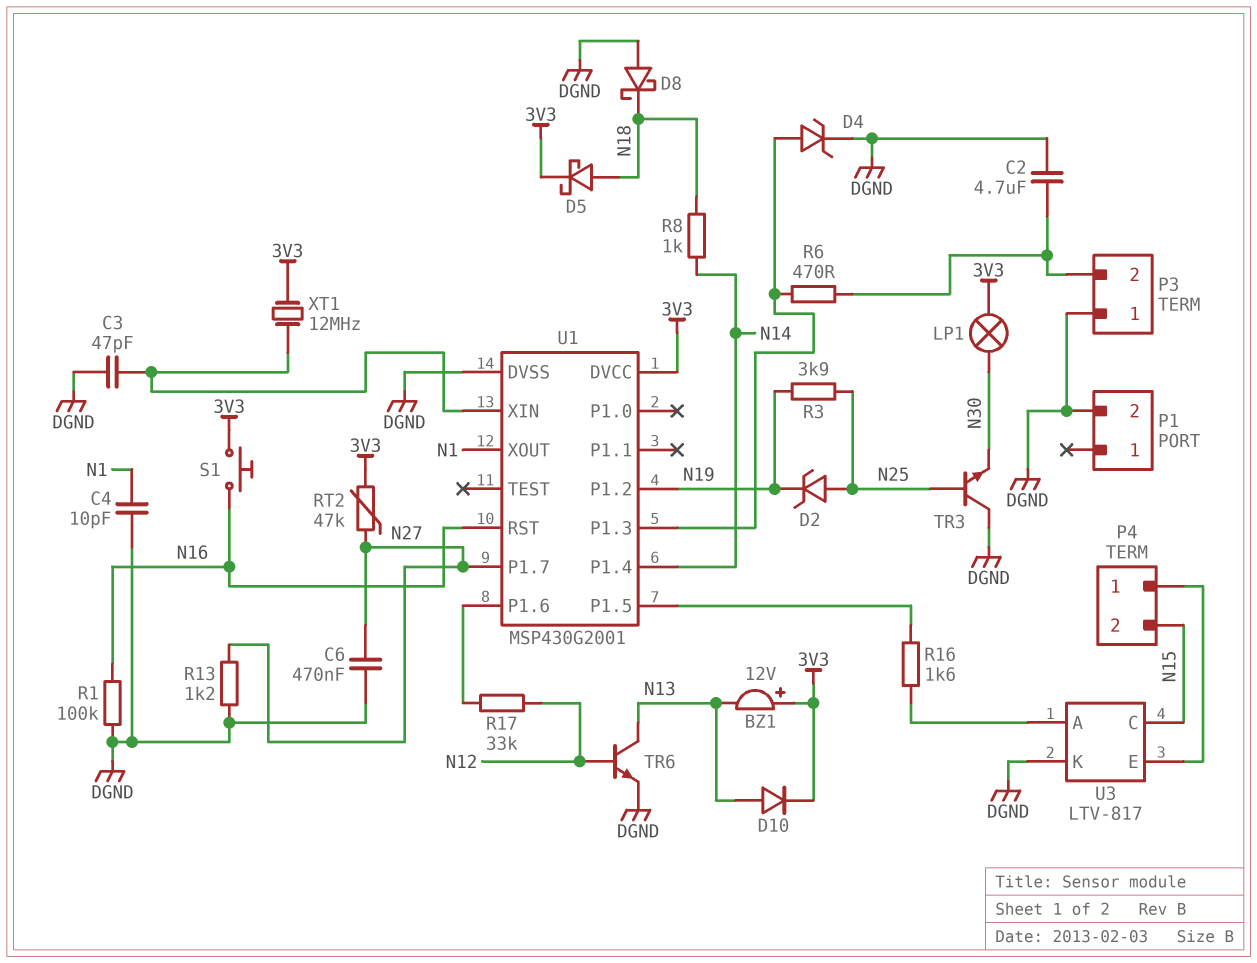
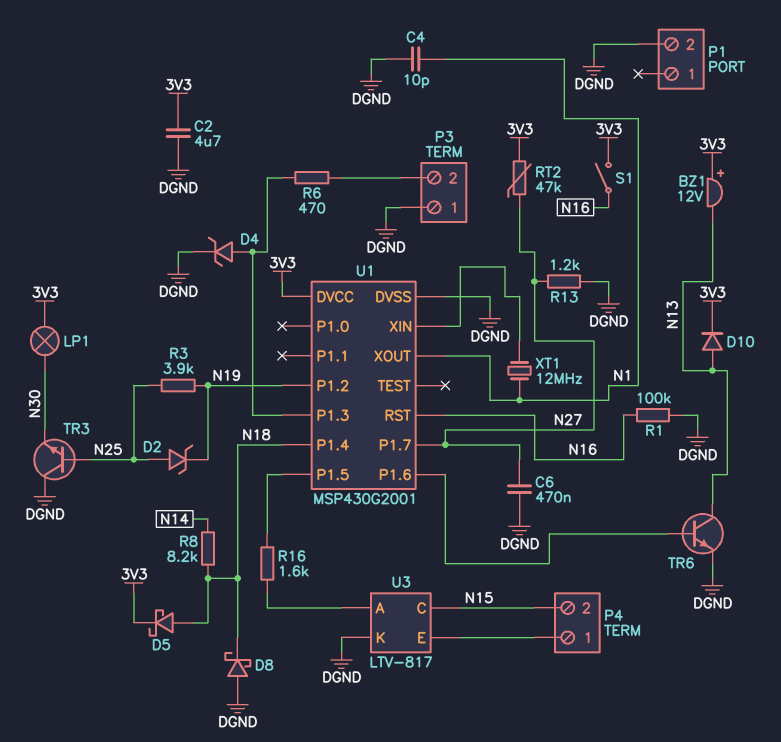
C2: 4.7uF (DGND, P3/2) -> 4.7uF (3V3, DGND)
C3: 47pF (DGND, U1/XIN) -> none
R8: 1k (N14, N18) -> 8.2k (N14, N18)
R17: 33k (N12, U1/P1.6) -> none
S1: button (3V3, N16) -> switch (3V3, N16)
TR6: NPN (B N12, C N13, E DGND) -> NPN (B U1/P1.6, C N13, E DGND)
U1 pin P1.4: N14 -> N18
XT1: 12MHz (3V3, U1/XIN) -> 12MHz (N1, U1/XIN)

